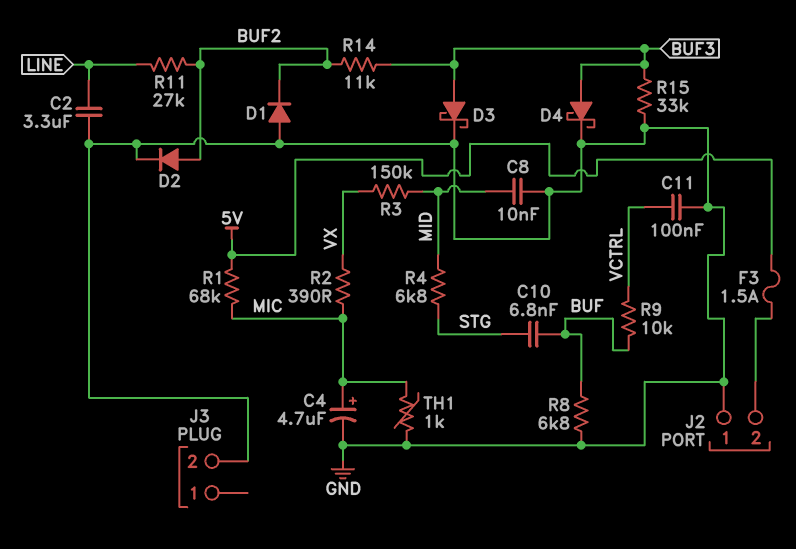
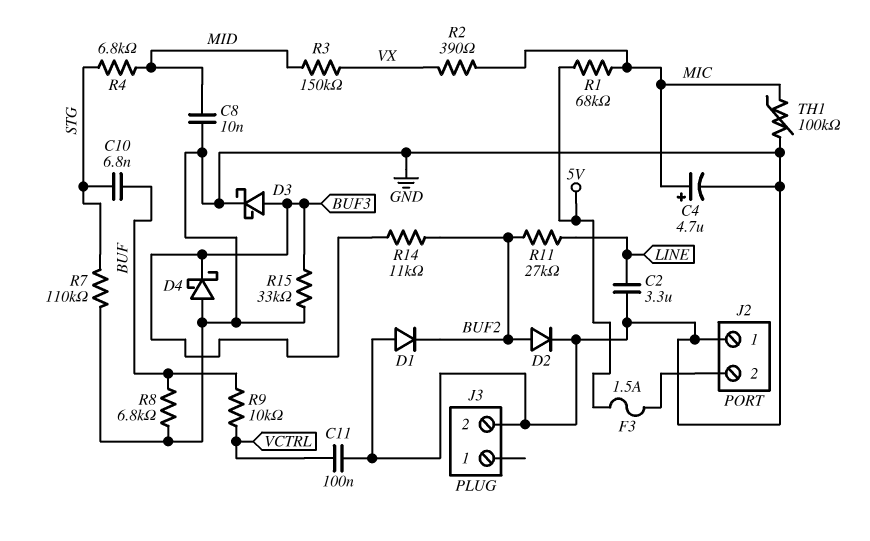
D4: schottky (A BUF3, K GND) -> schottky (A GND, K BUF3)
R7: none -> 110k (GND, STG)
TH1: 1k (GND, MIC) -> 100k (GND, MIC)

